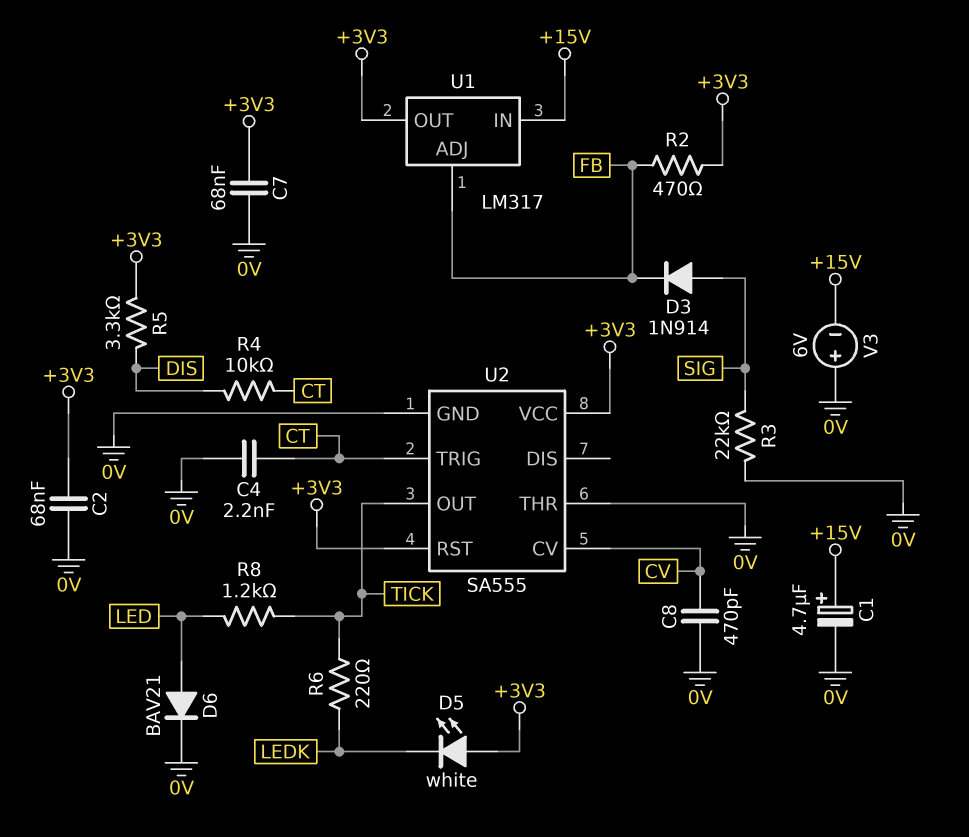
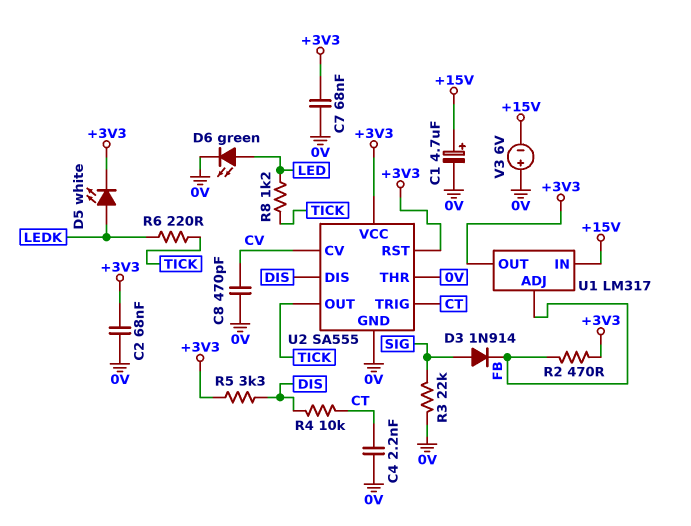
D5: LED white (A +3V3, K LEDK) -> LED white (A LEDK, K +3V3)
D6: diode BAV21 (A LED, K 0V) -> LED green (A LED, K 0V)
U2 pin DIS: none -> DIS

